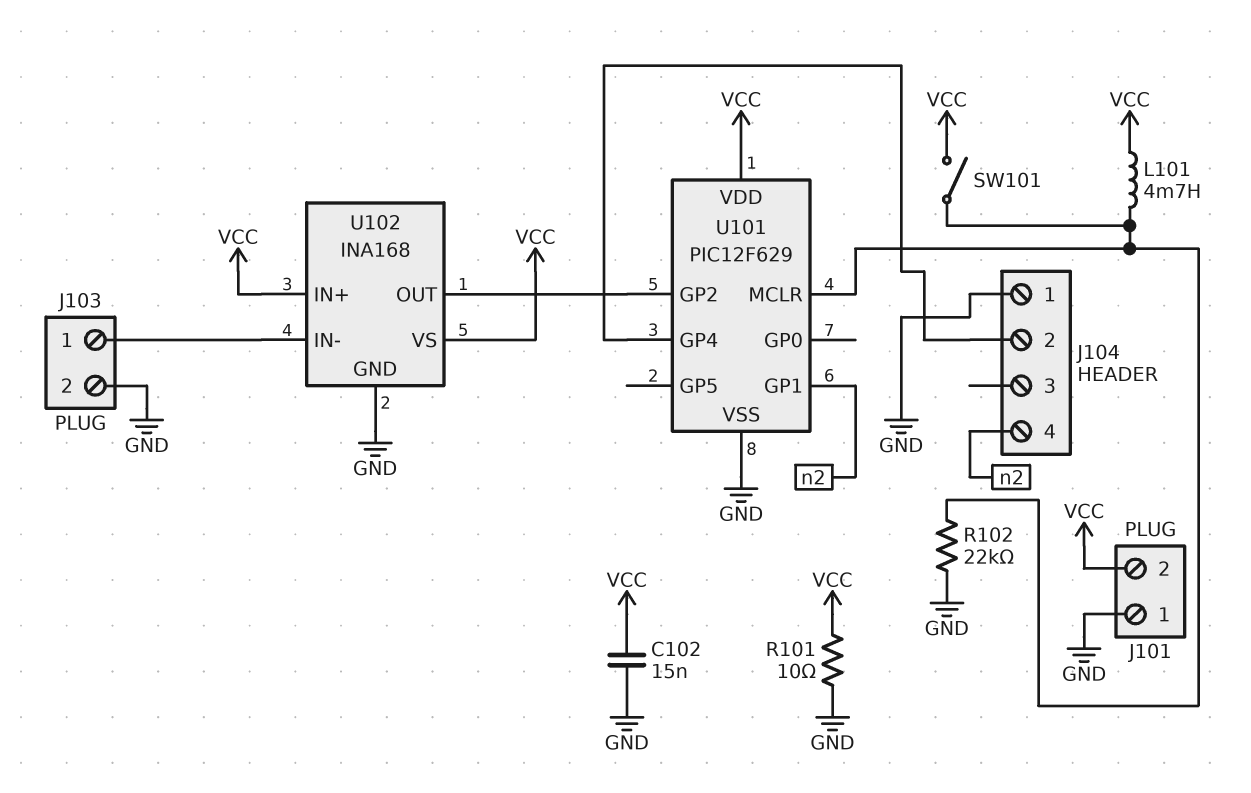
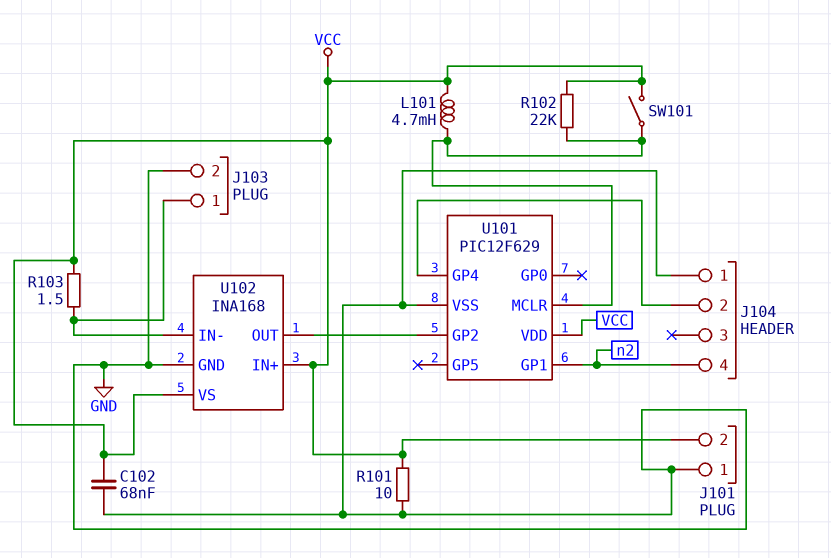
C102: 15nF (GND, VCC) -> 68nF (GND, VCC)
R102: 22k (GND, U101/MCLR) -> 22k (U101/MCLR, VCC)
R103: none -> 1.5 (J103/1, VCC)

